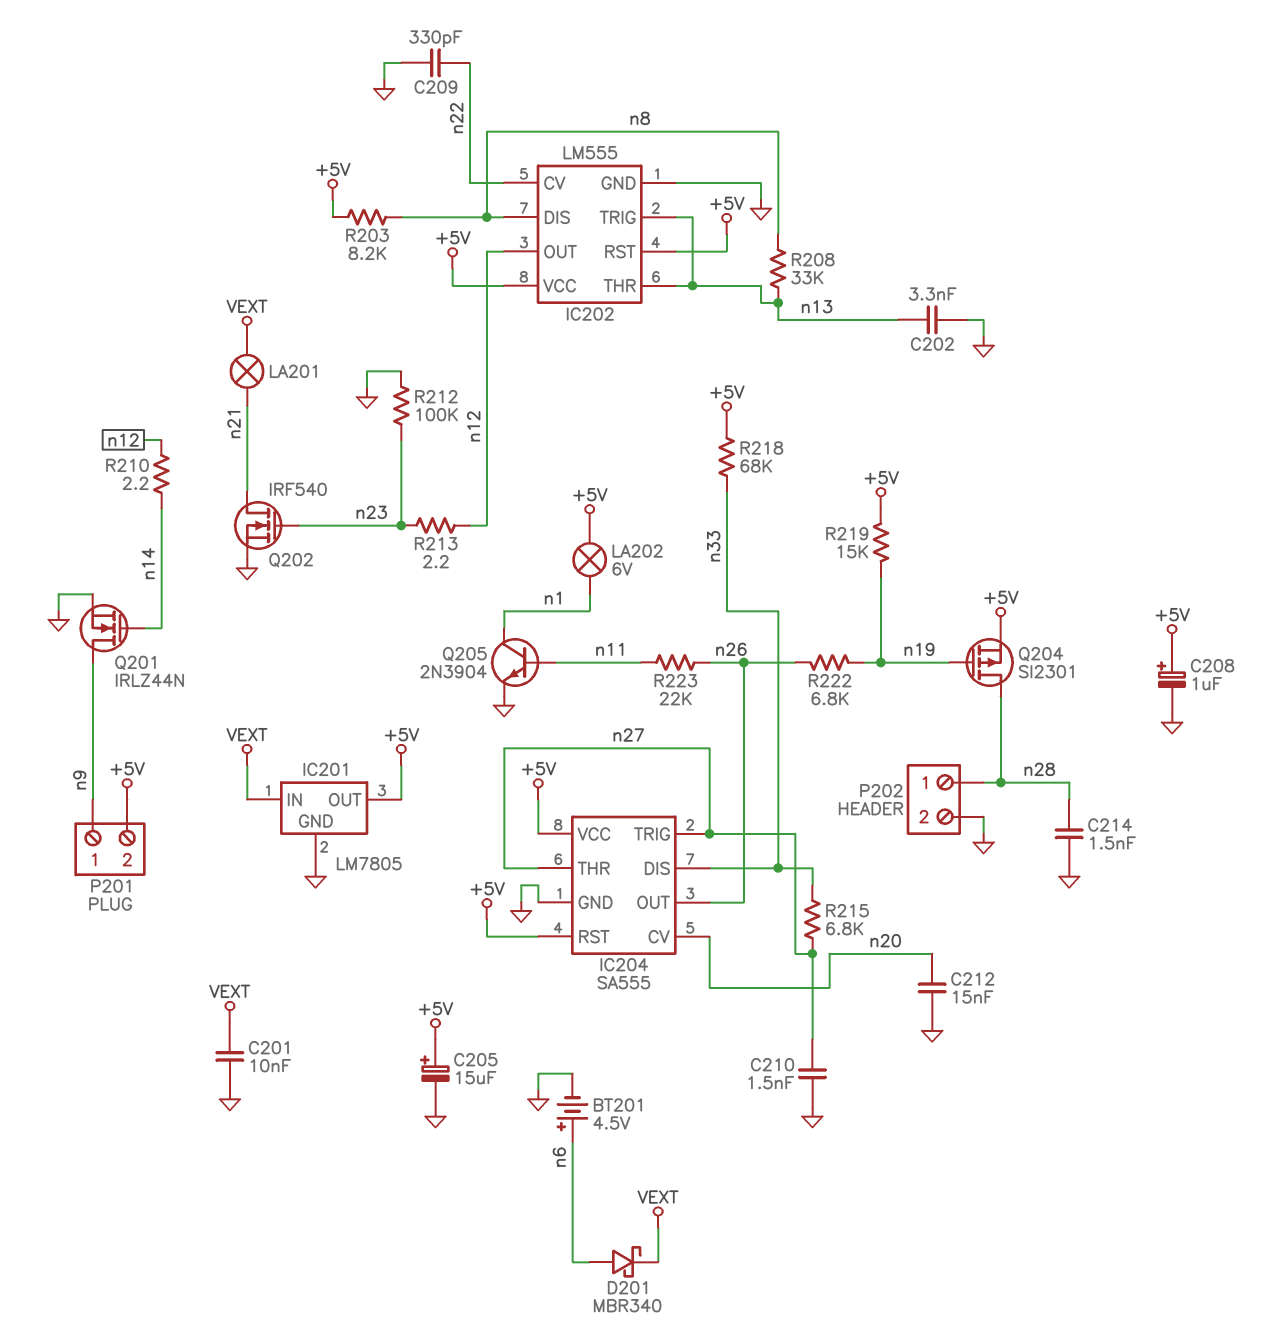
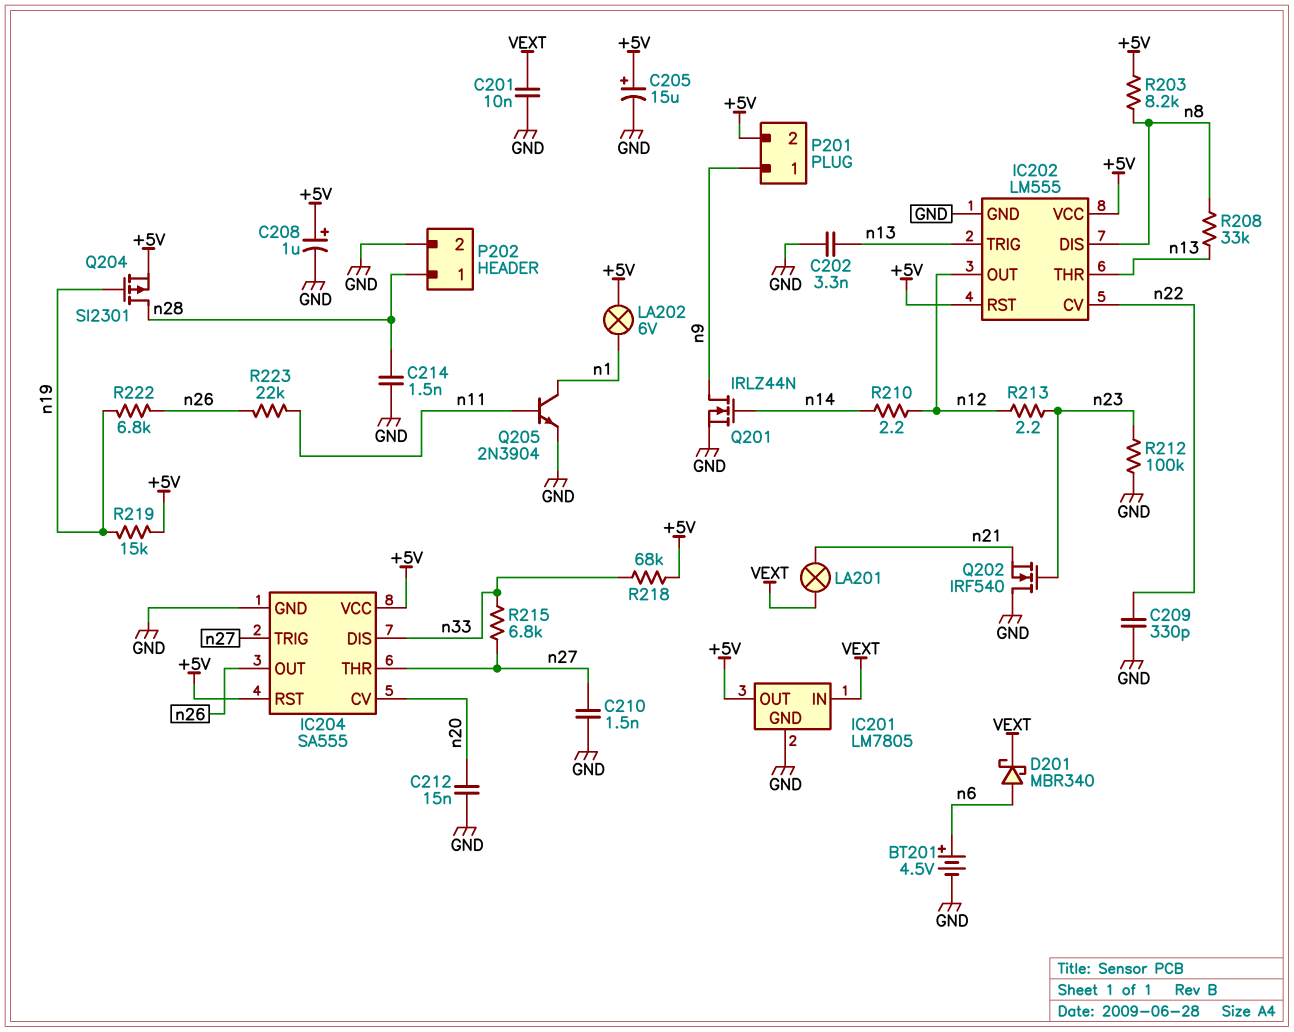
Q202: NMOS IRF540 (G n23, D n21, S GND) -> NMOS IRF540 (G n23, D GND, S n21)

